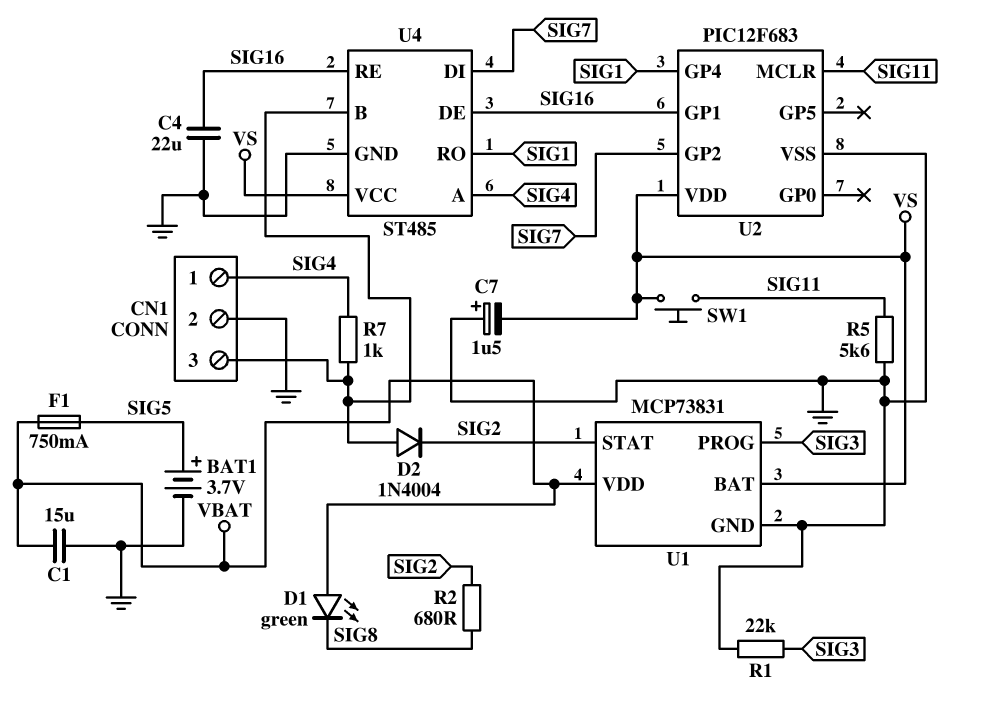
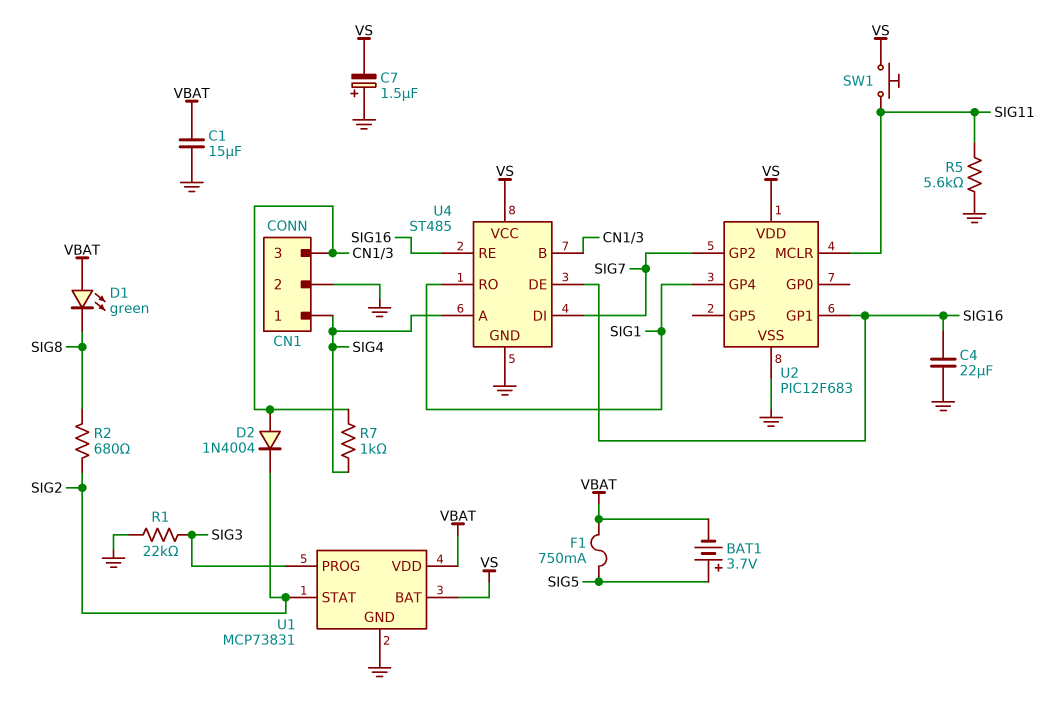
BAT1: 3.7V (plus SIG5, minus GND) -> 3.7V (plus SIG5, minus VBAT)

